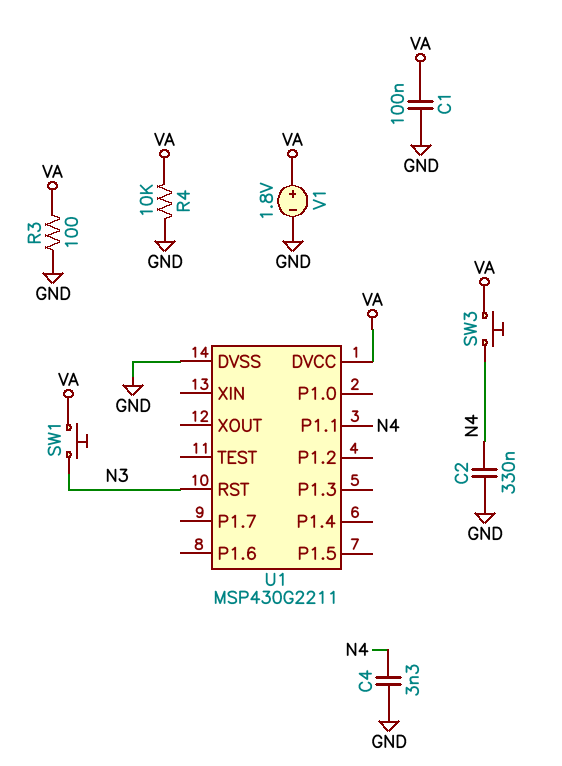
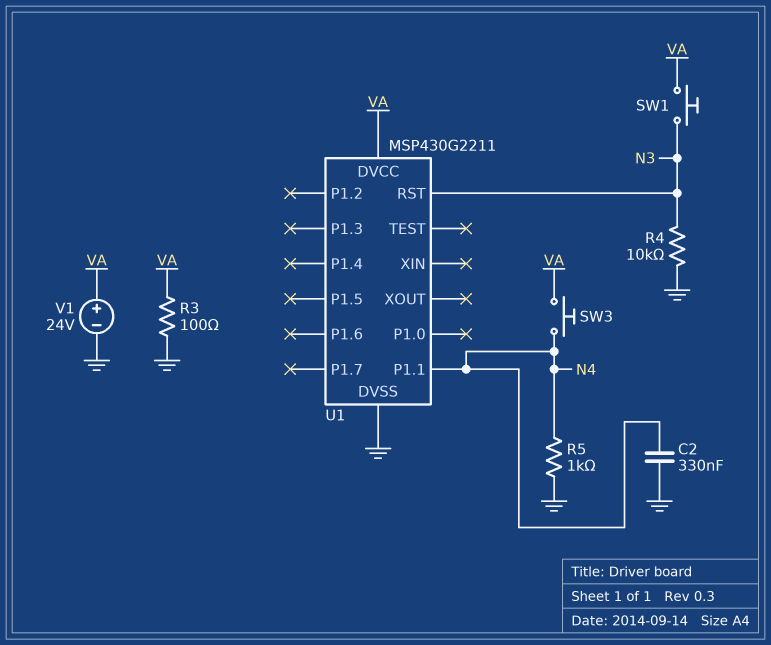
C1: 100nF (GND, VA) -> none
C4: 3.3nF (GND, N4) -> none
R4: 10k (GND, VA) -> 10k (GND, N3)
R5: none -> 1k (GND, N4)
V1: 1.8V (plus VA, minus GND) -> 24V (plus VA, minus GND)

